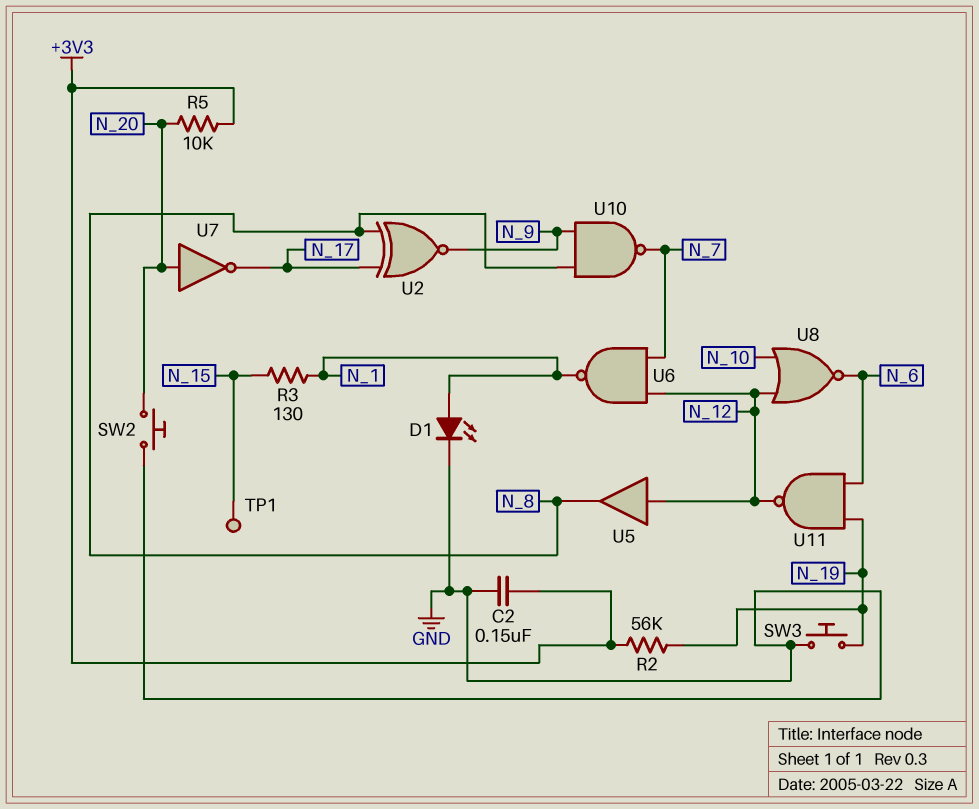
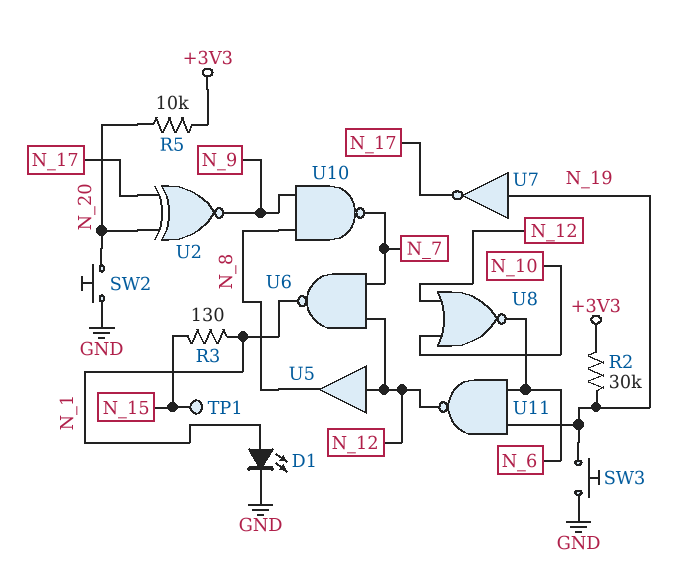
C2: 150nF (+3V3, GND) -> none
R2: 56k (+3V3, N_19) -> 30k (+3V3, N_19)
U2: XNOR (in N_8, in N_17, out N_9) -> XNOR (in N_17, in N_20, out N_9)
U7: NOT (in N_20, out N_17) -> NOT (in N_19, out N_17)

